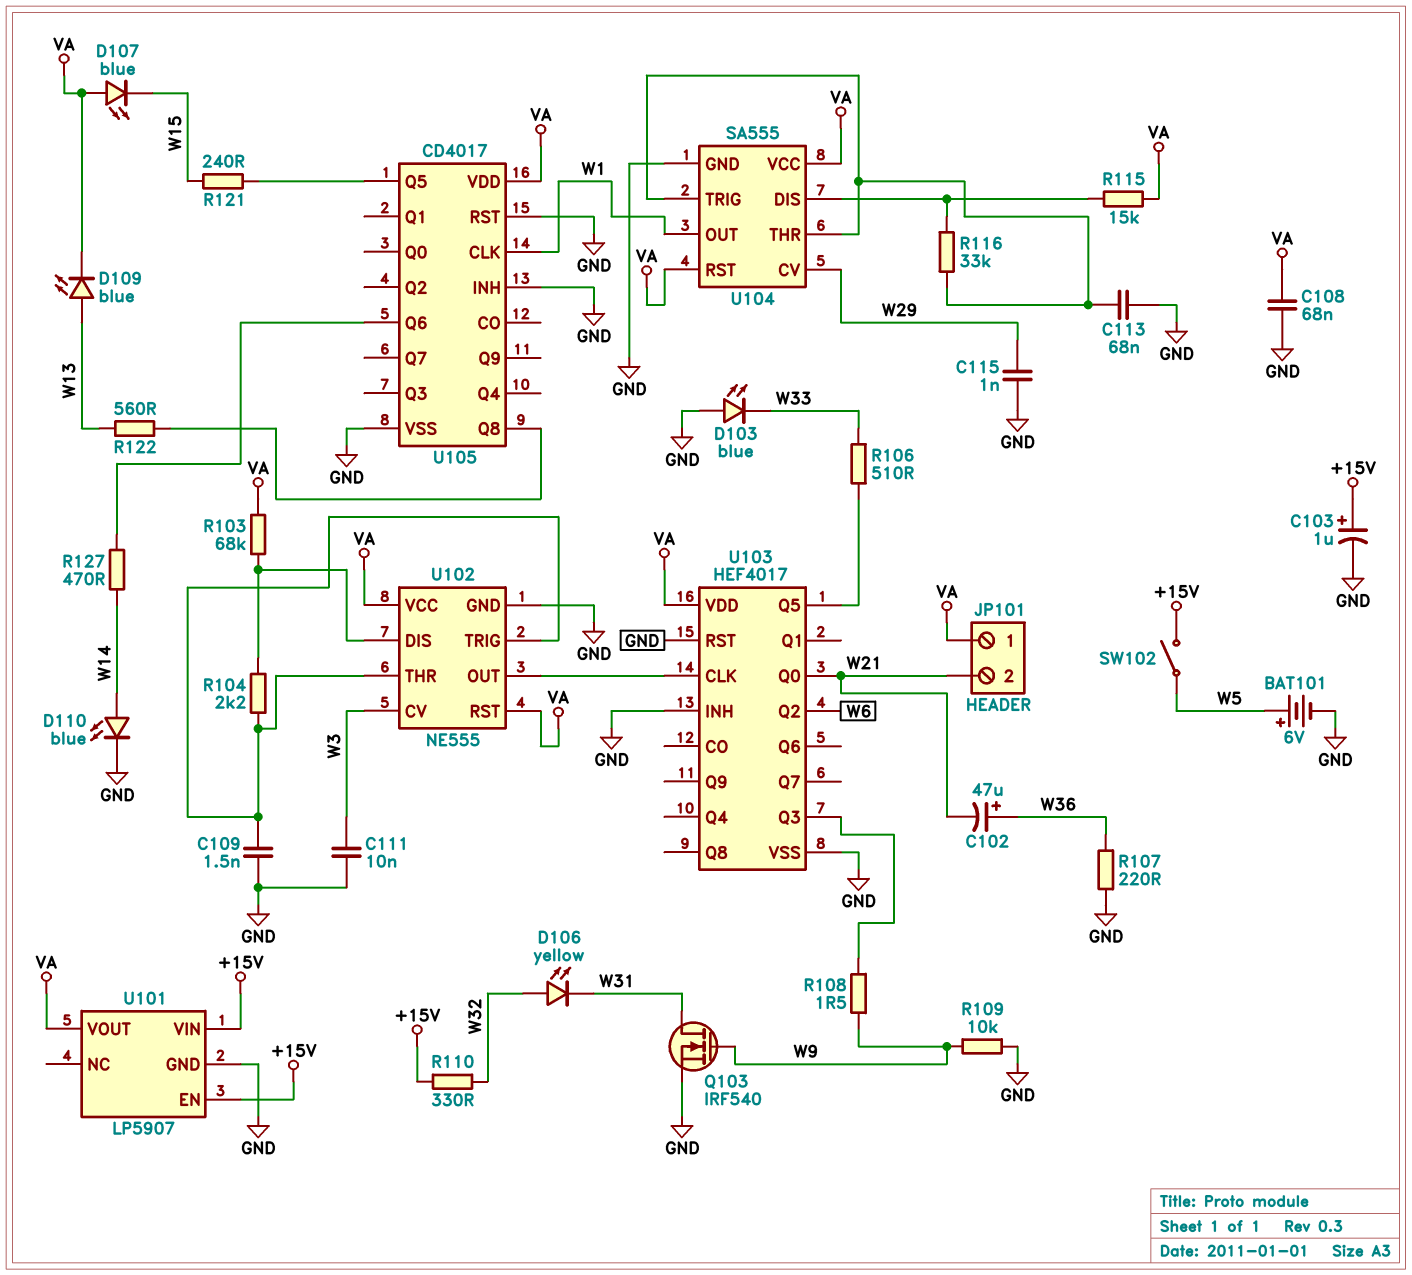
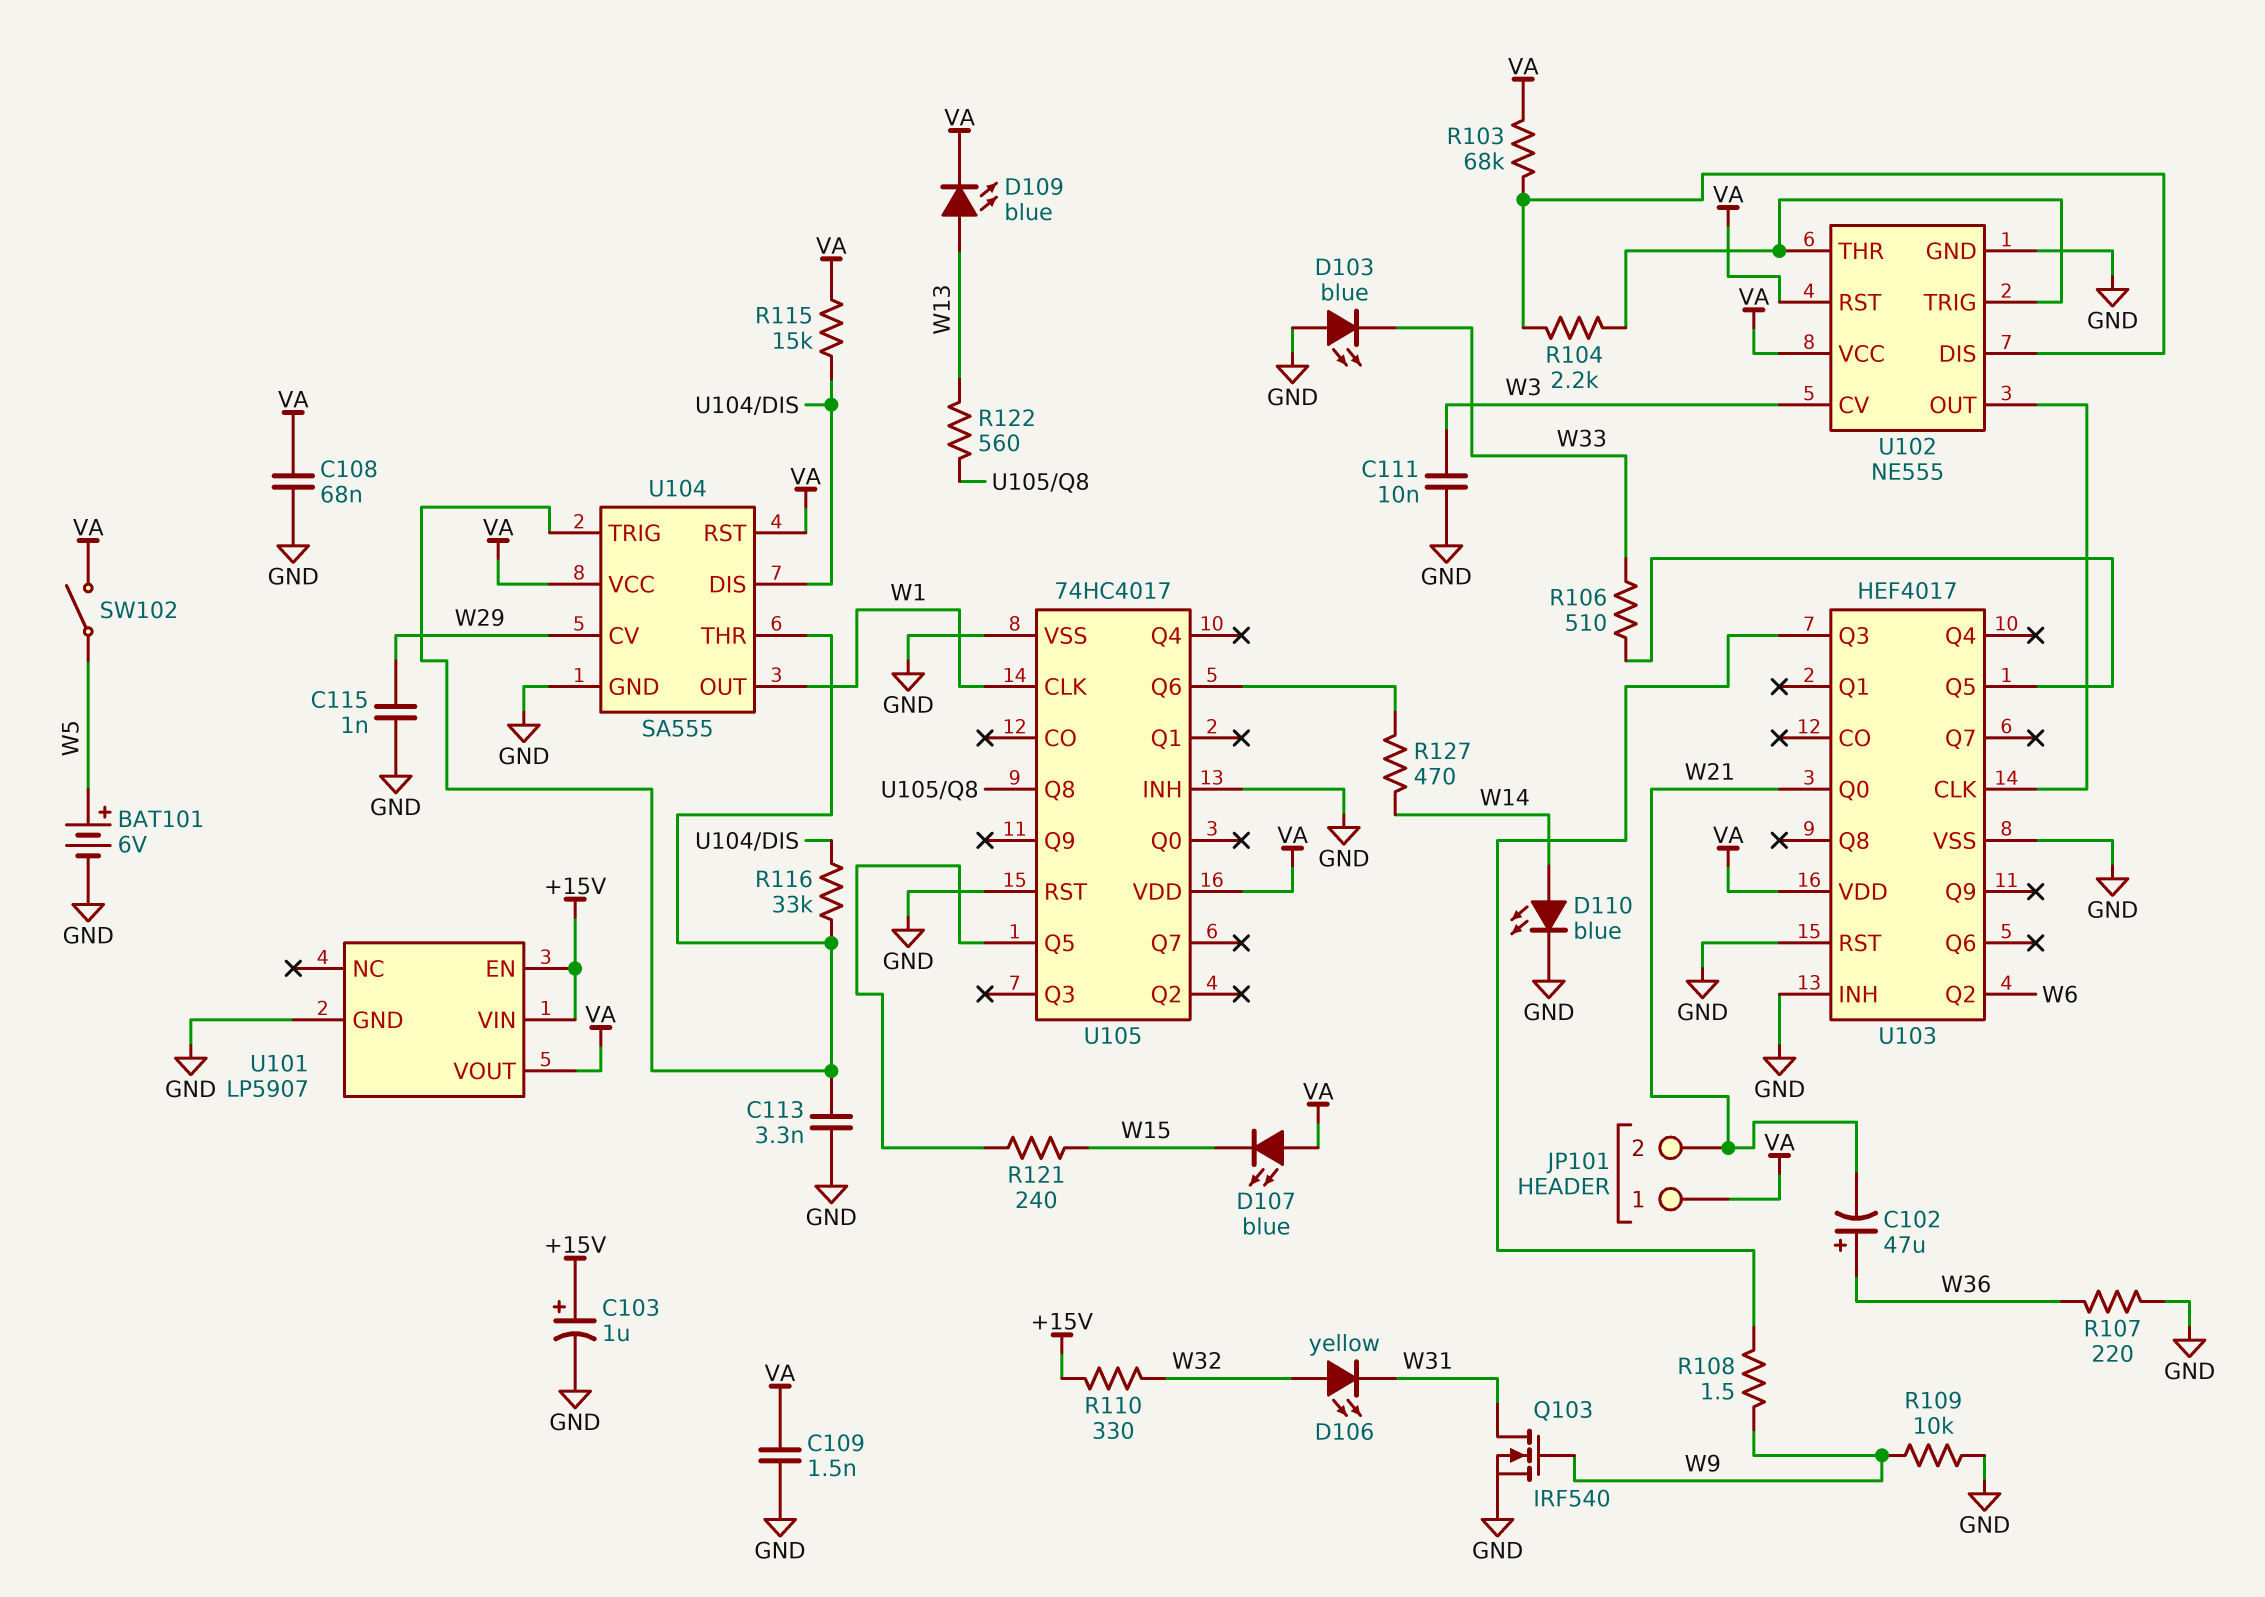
C109: 1.5nF (GND, U102/THR) -> 1.5nF (GND, VA)
C113: 68nF (GND, U104/THR) -> 3.3nF (GND, U104/THR)
SW102: switch (+15V, W5) -> switch (VA, W5)
U105: CD4017 -> 74HC4017

